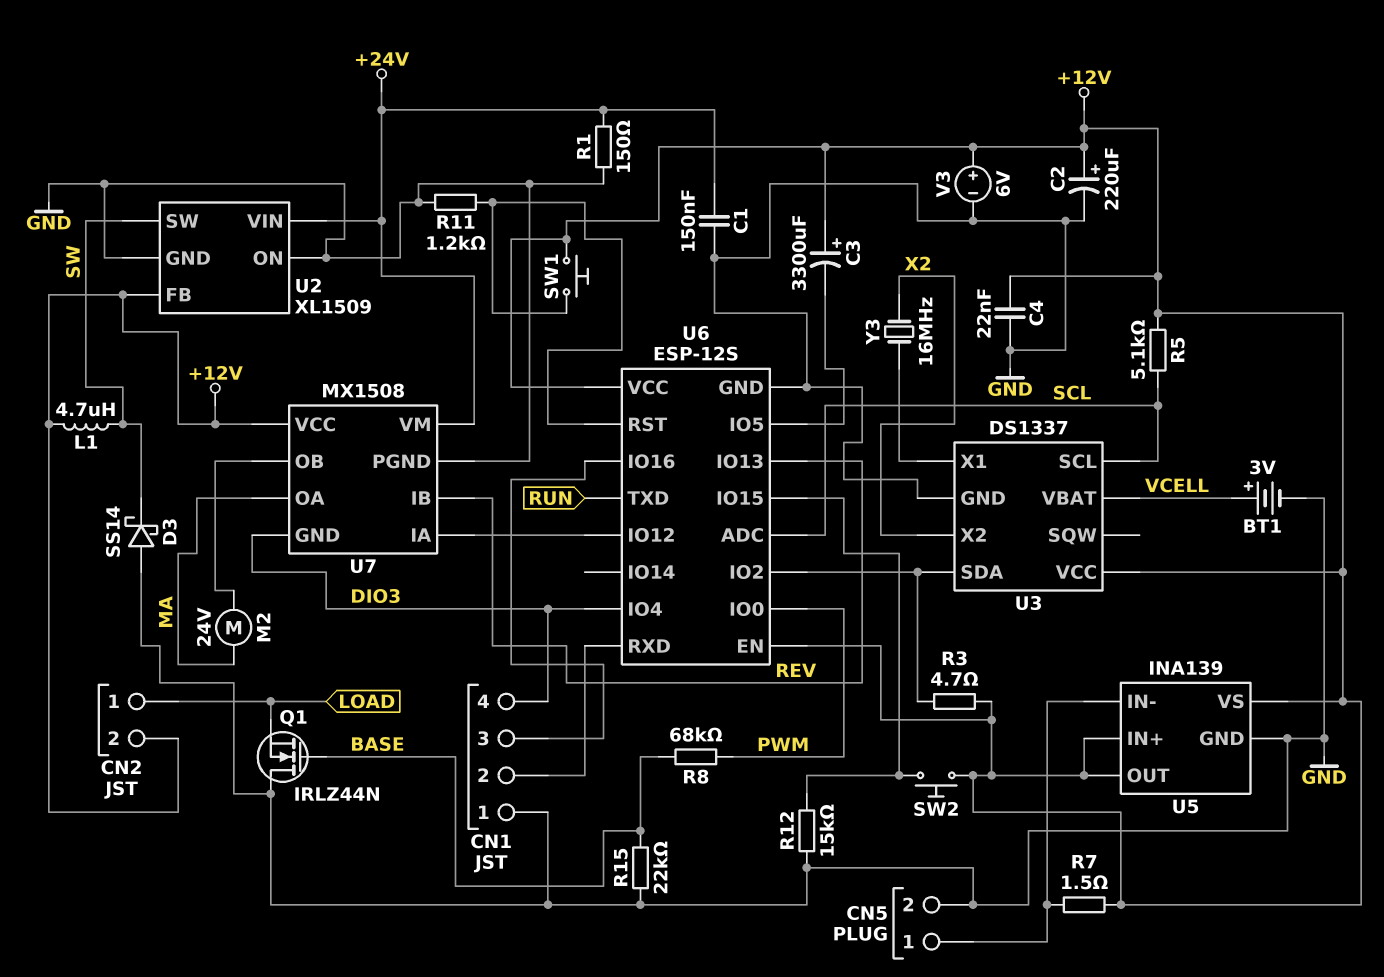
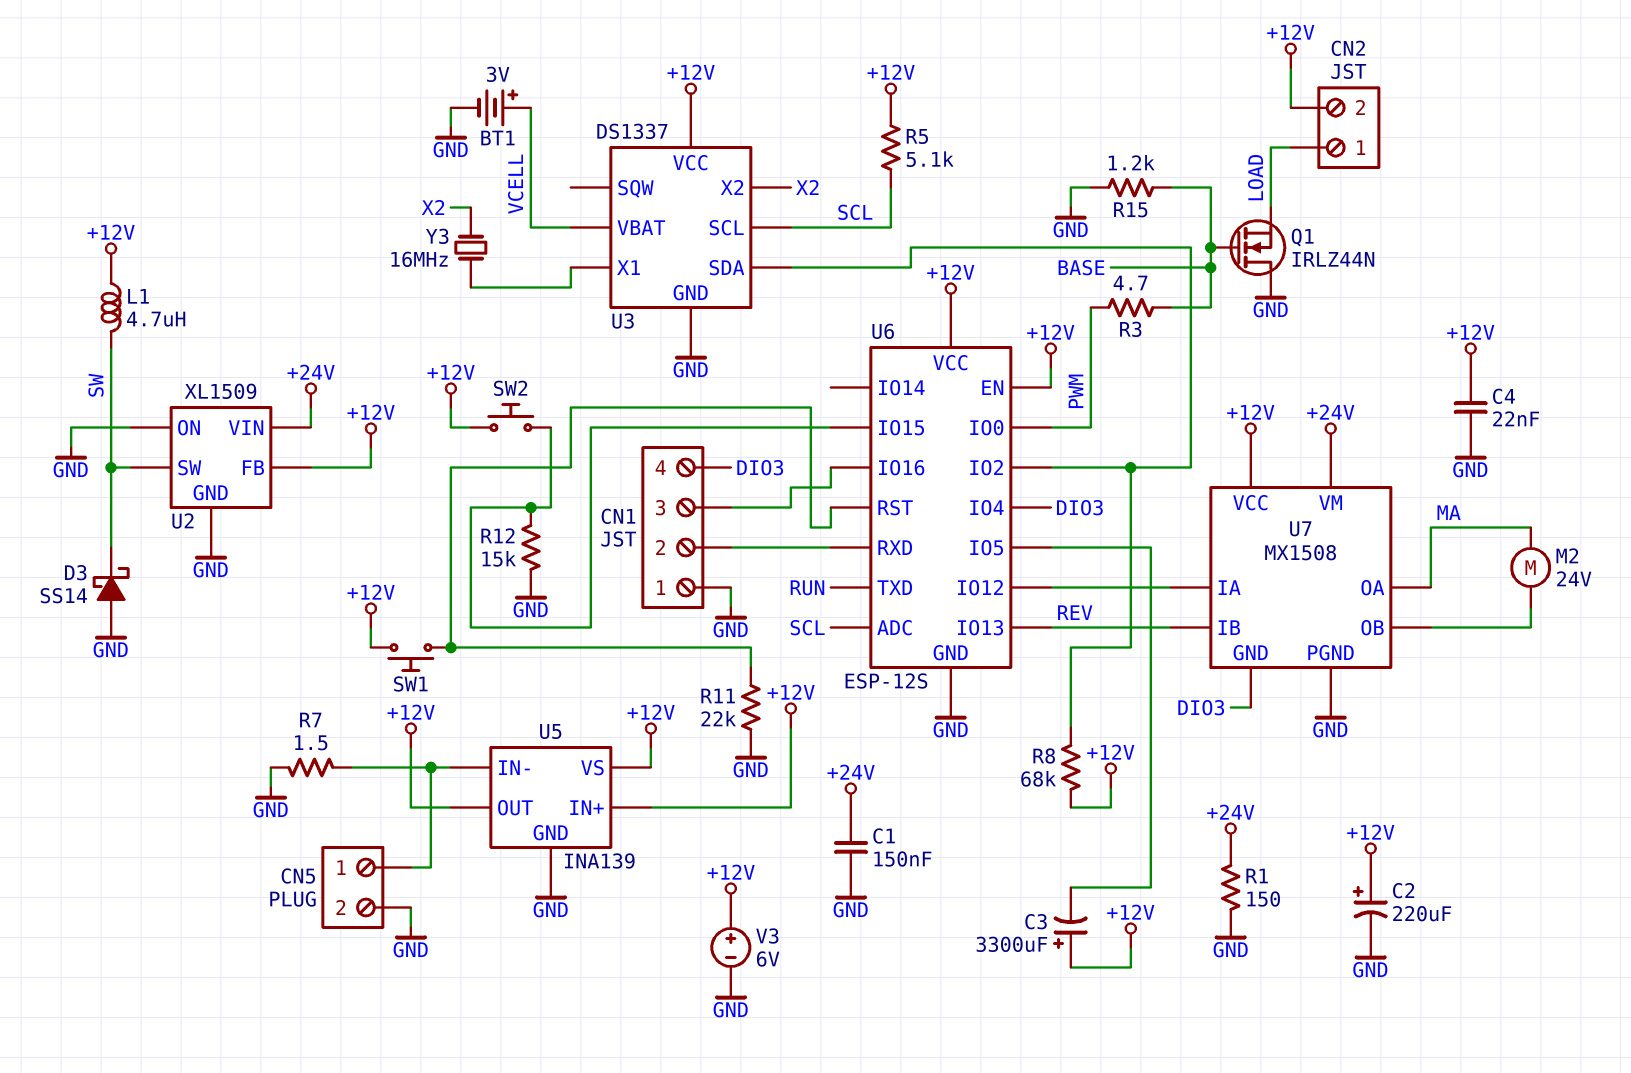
R3: 4.7 (+12V, U3/SDA) -> 4.7 (BASE, PWM)
R7: 1.5 (+12V, CN5/1) -> 1.5 (CN5/1, GND)
R8: 68k (BASE, PWM) -> 68k (+12V, U3/SDA)
R11: 1.2k (GND, U6/RST) -> 22k (GND, U6/RST)
R15: 22k (BASE, GND) -> 1.2k (BASE, GND)

